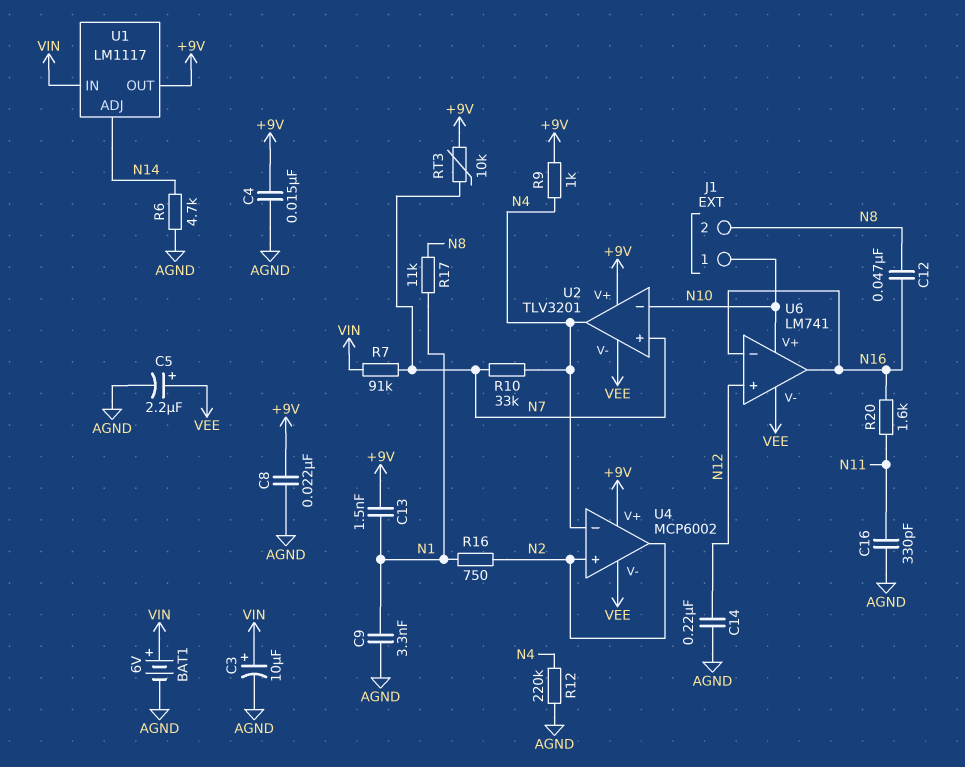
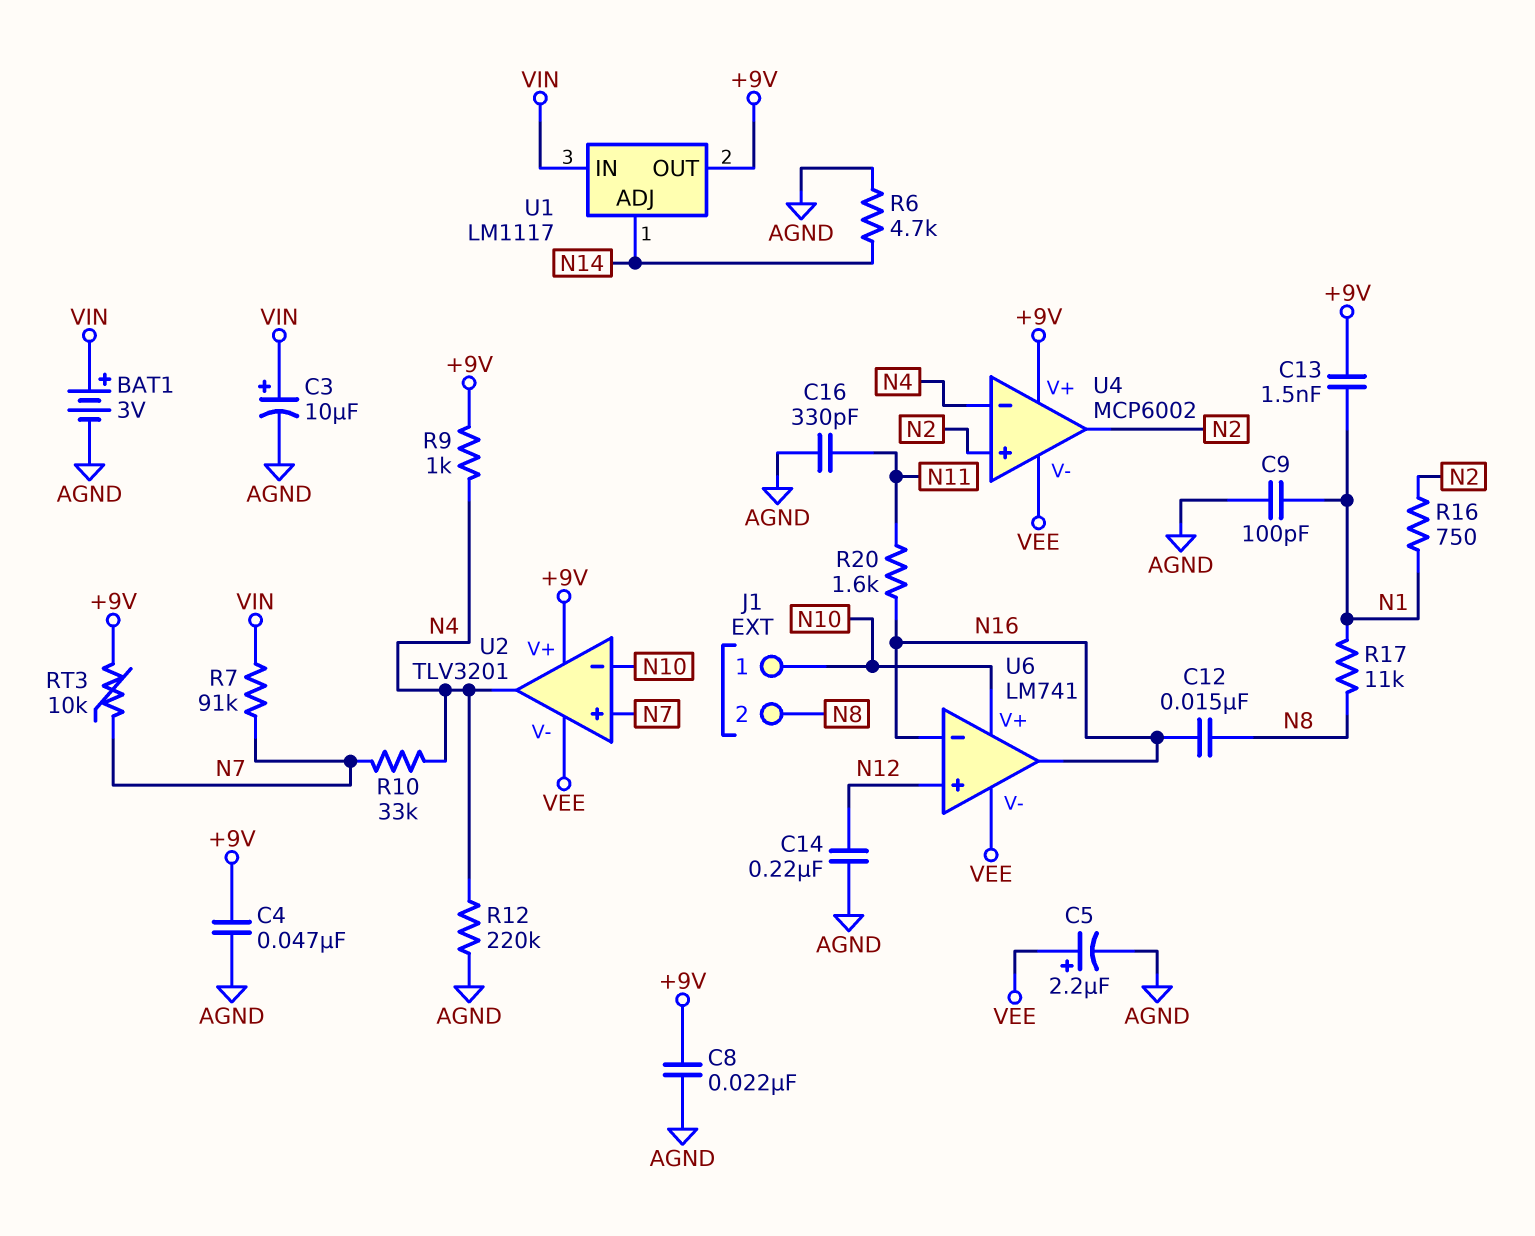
BAT1: 6V (plus VIN, minus AGND) -> 3V (plus VIN, minus AGND)
C4: 15nF (+9V, AGND) -> 47nF (+9V, AGND)
C9: 3.3nF (AGND, N1) -> 100pF (AGND, N1)
C12: 47nF (N8, N16) -> 15nF (N8, N16)

